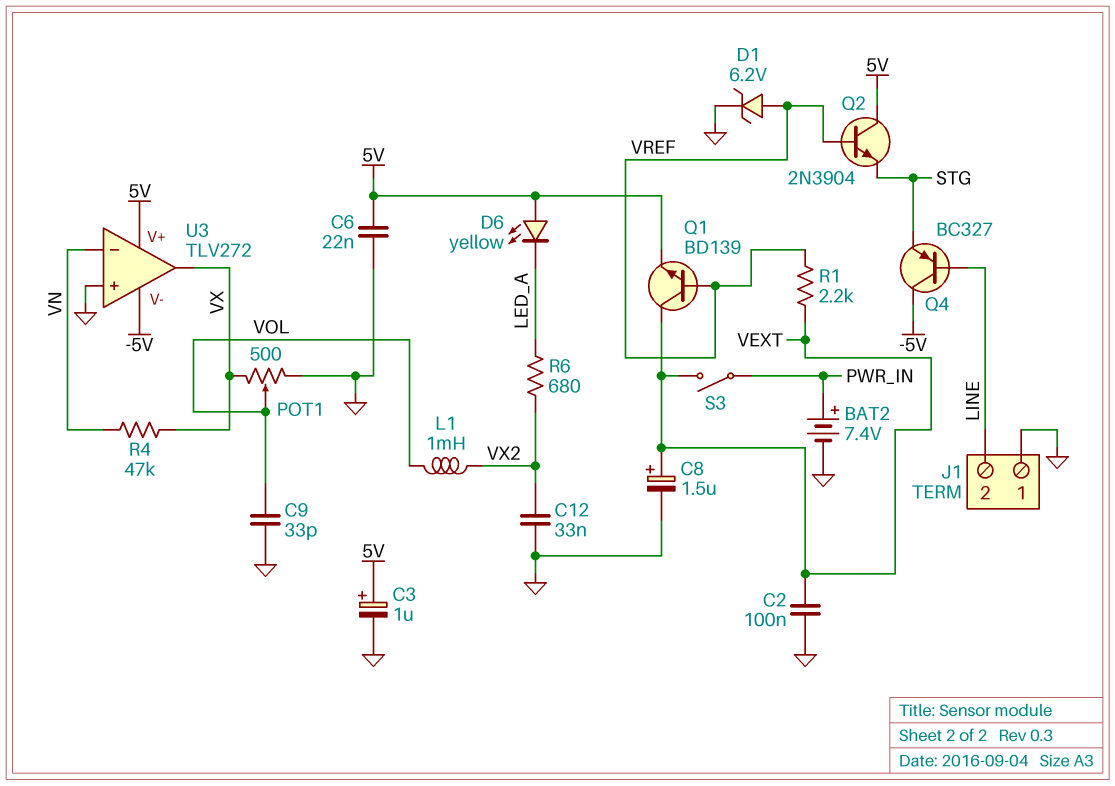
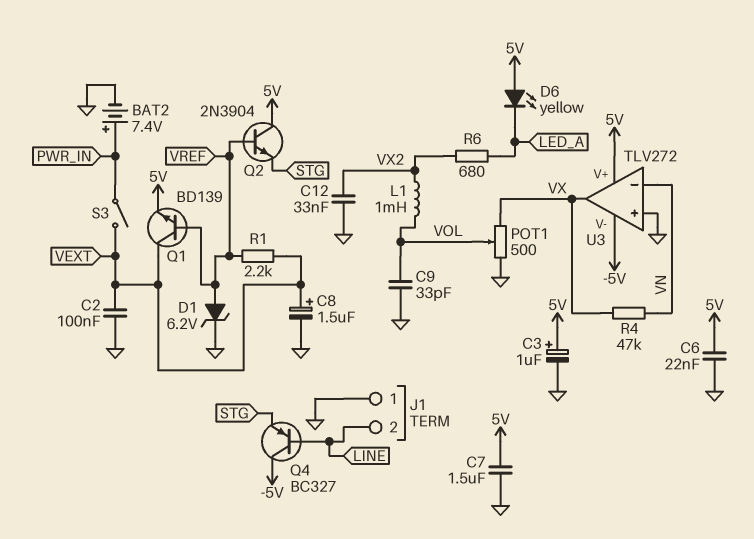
C7: none -> 1.5uF (5V, GND)

